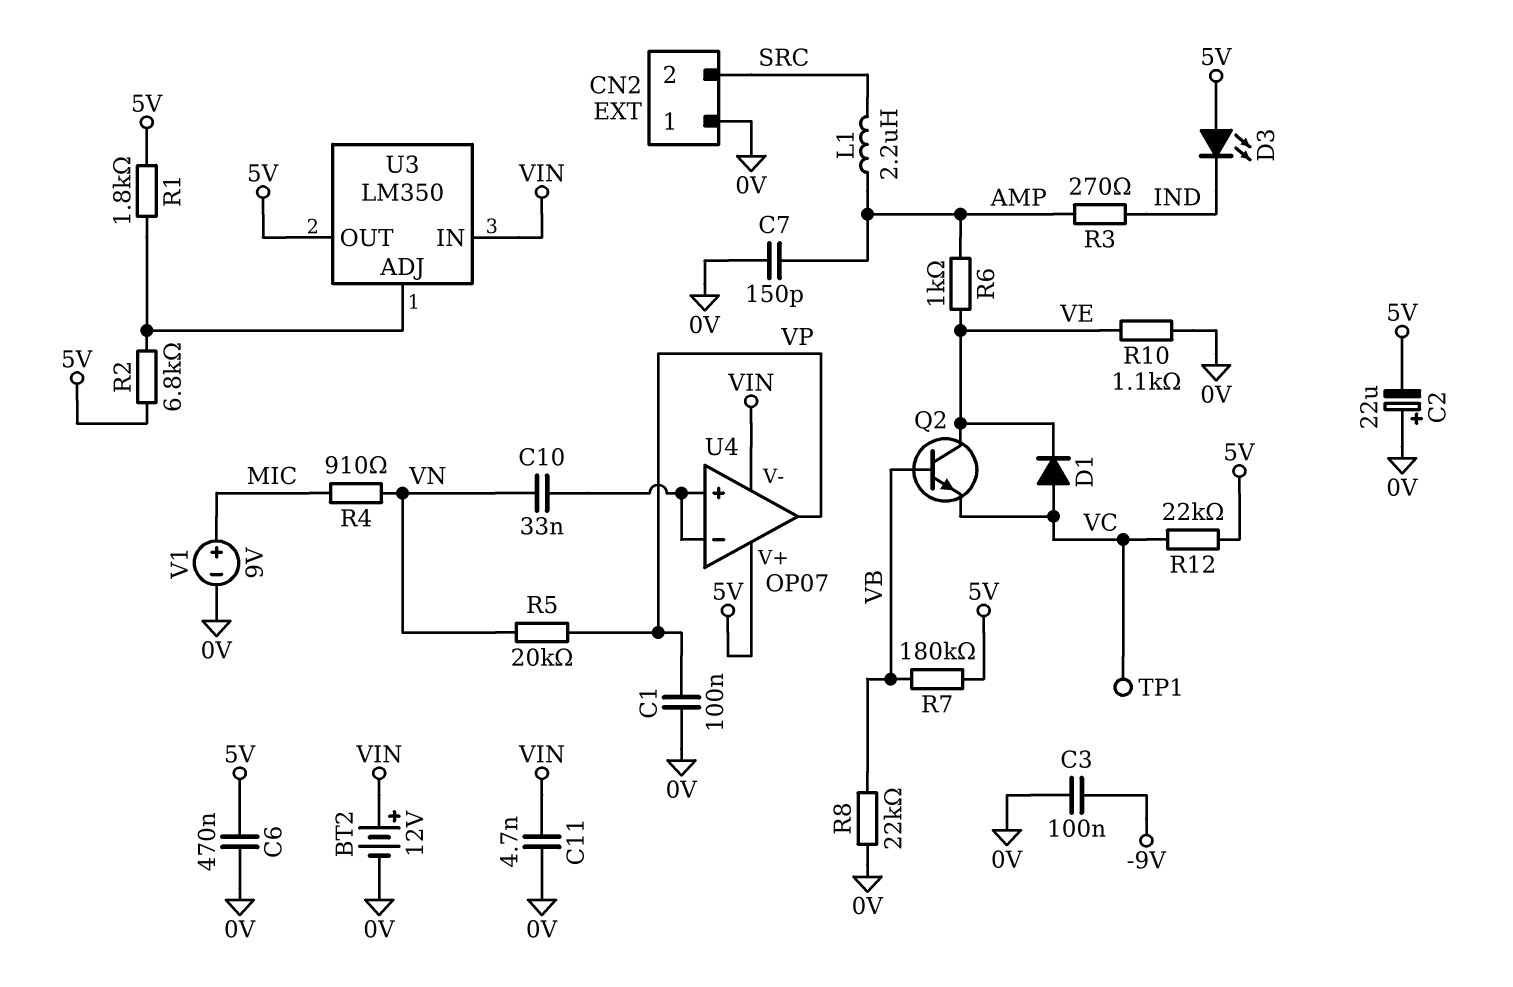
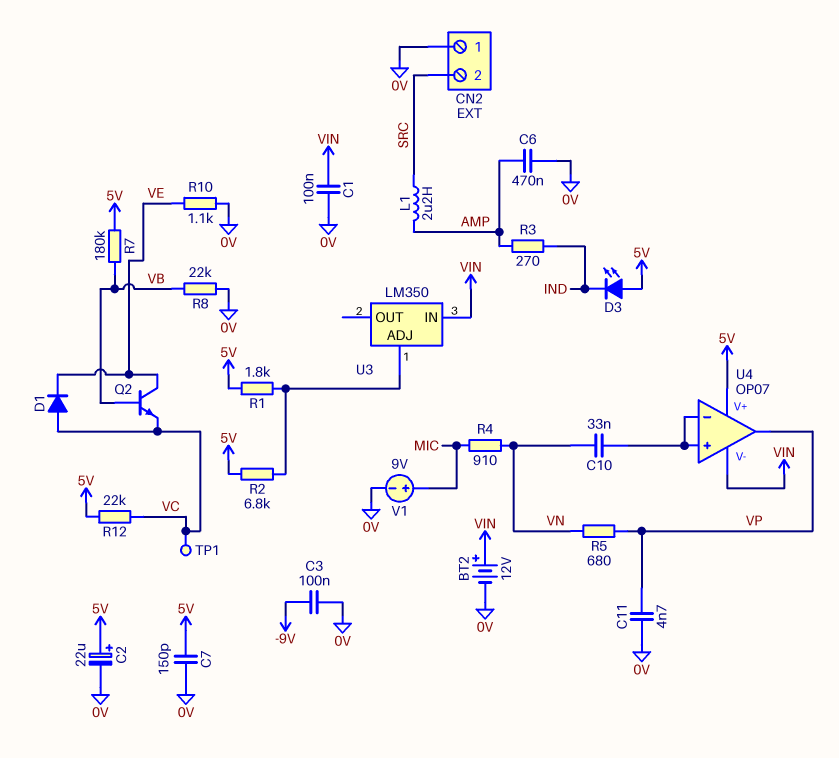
C1: 100nF (0V, VP) -> 100nF (0V, VIN)
C2: 22uF (plus 0V, minus 5V) -> 22uF (plus 5V, minus 0V)
C6: 470nF (0V, 5V) -> 470nF (0V, AMP)
C7: 150pF (0V, AMP) -> 150pF (0V, 5V)
C11: 4.7nF (0V, VIN) -> 4.7nF (0V, VP)
R5: 20k (VN, VP) -> 680 (VN, VP)
R6: 1k (AMP, VE) -> none
U3 pin OUT: 5V -> none

